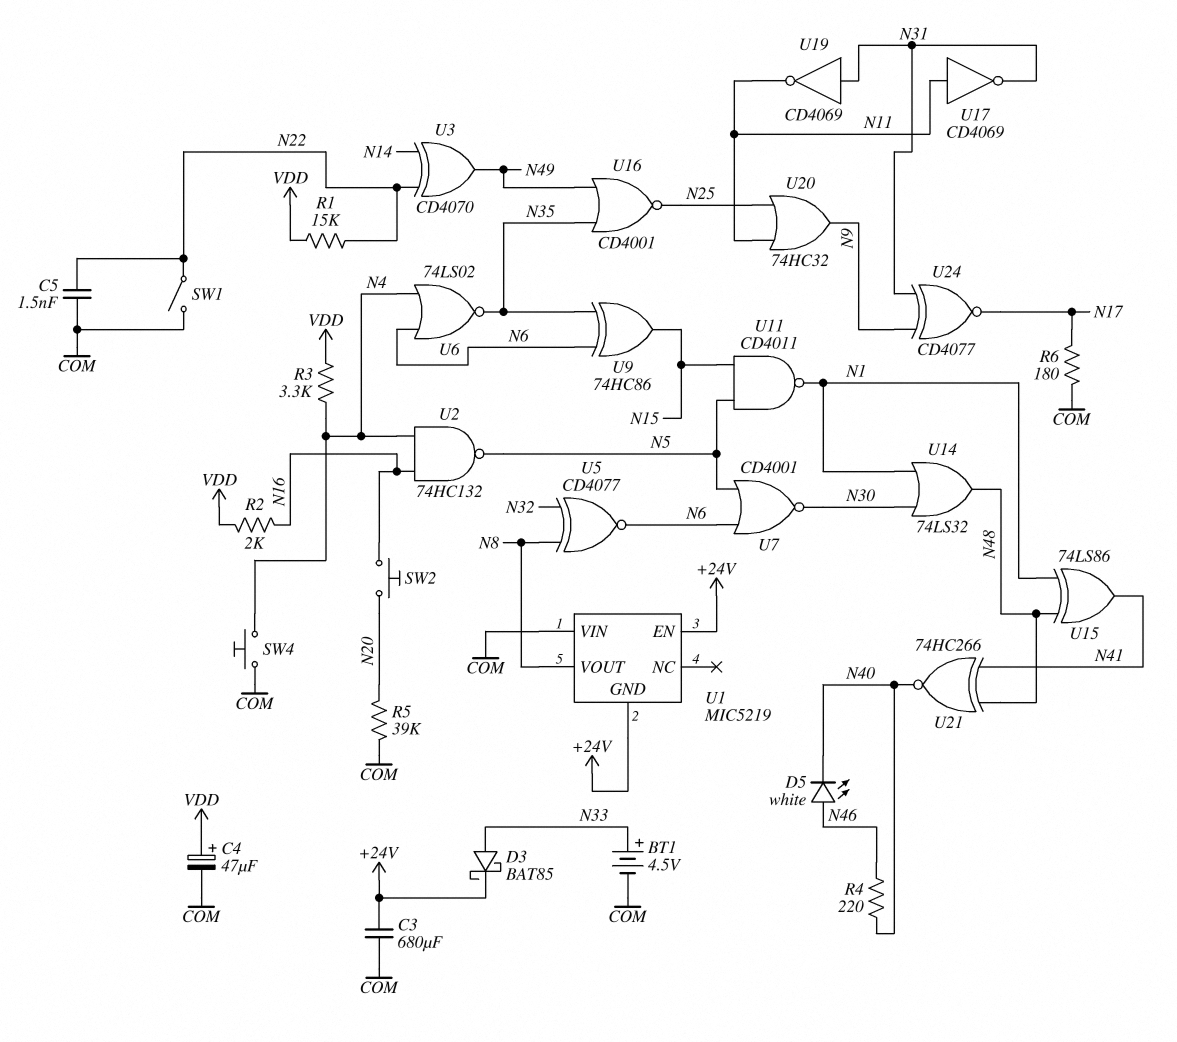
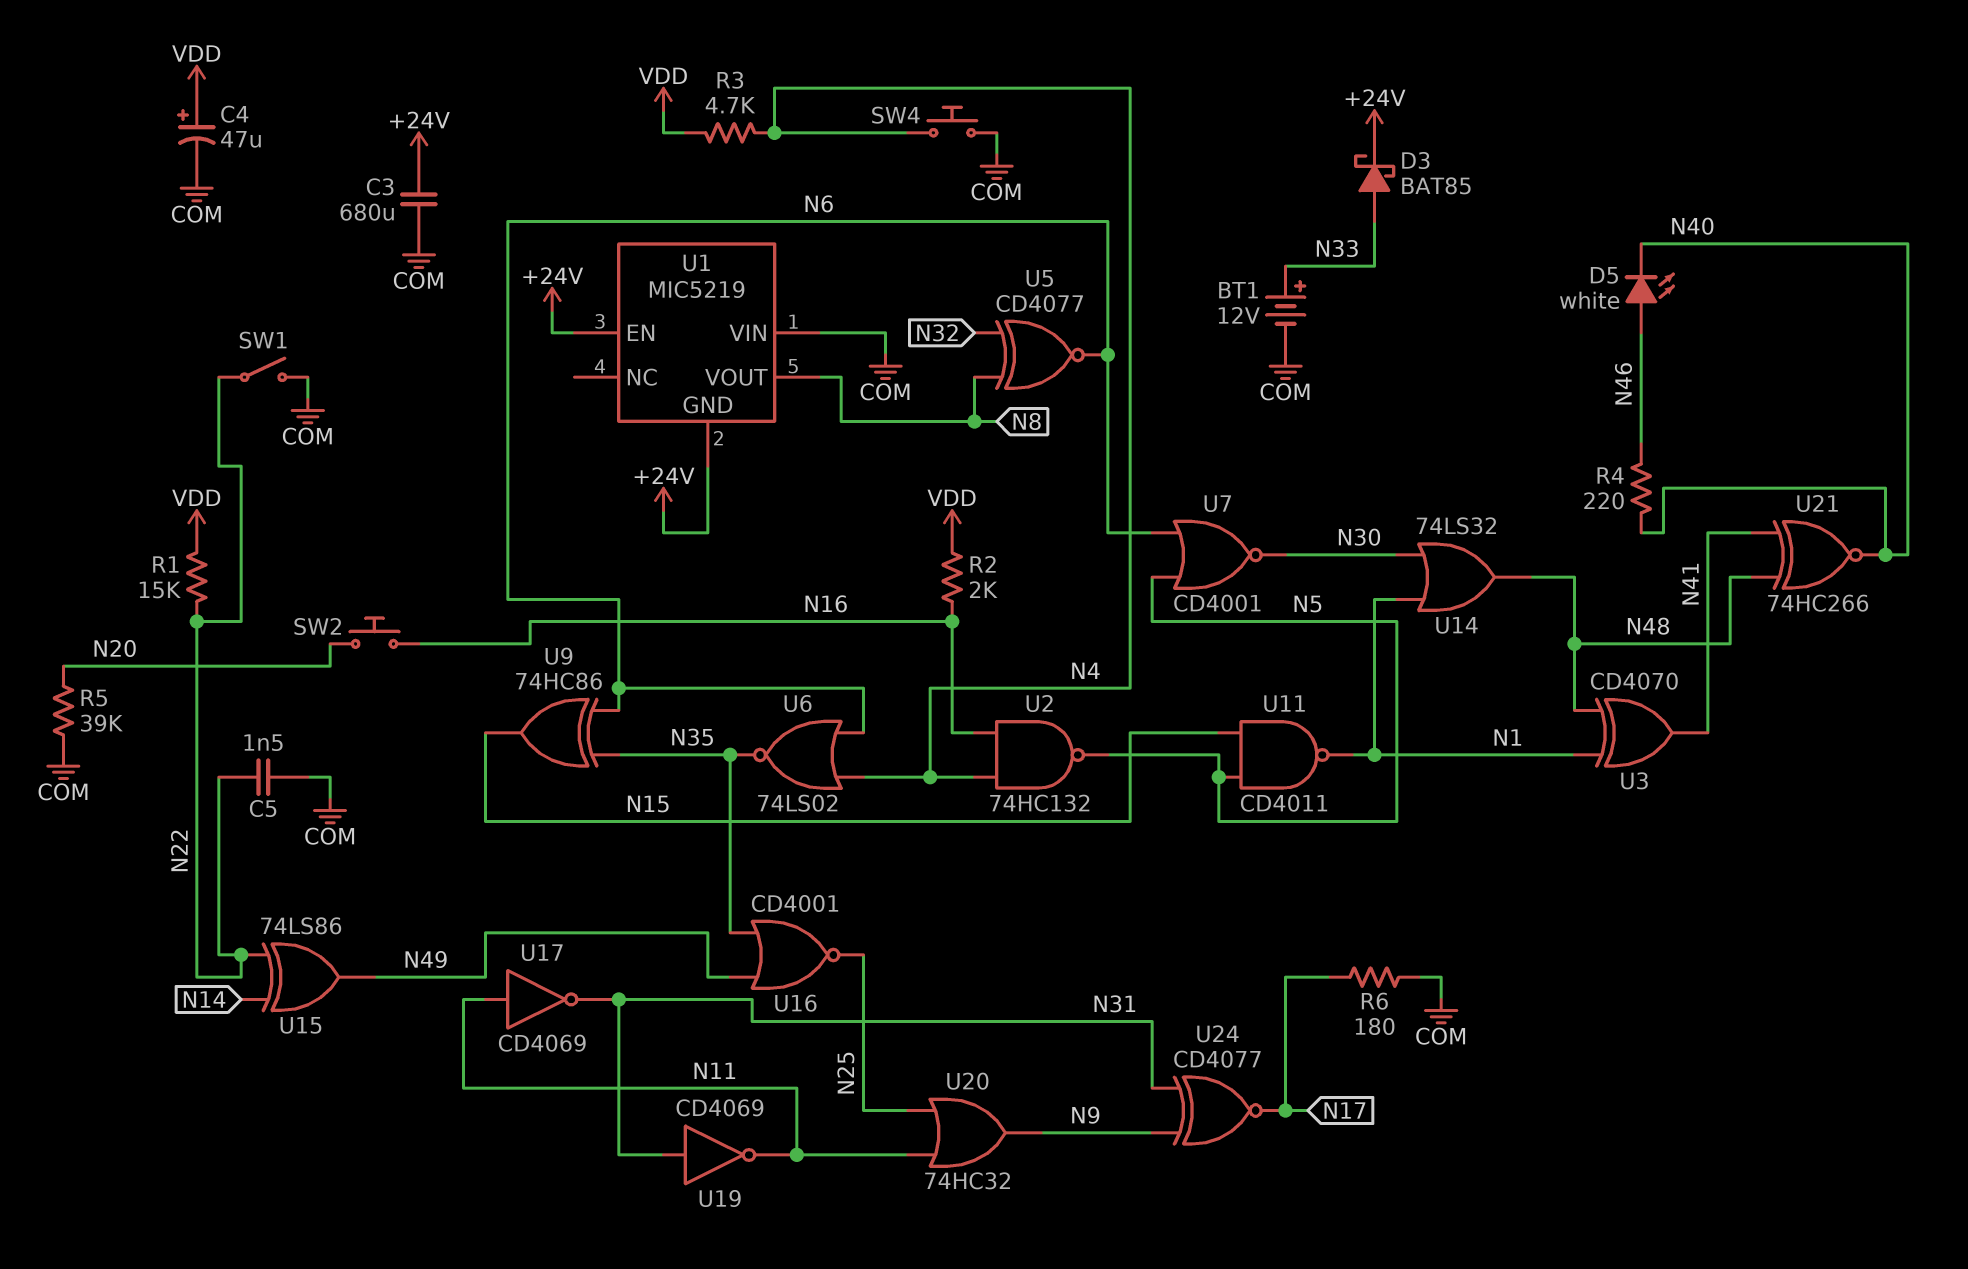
BT1: 4.5V (plus N33, minus COM) -> 12V (plus N33, minus COM)
R3: 3.3k (N4, VDD) -> 4.7k (N4, VDD)
U3: XOR CD4070 (in N14, in N22, out N49) -> XOR CD4070 (in N1, in N48, out N41)
U15: XOR 74LS86 (in N1, in N48, out N41) -> XOR 74LS86 (in N14, in N22, out N49)

